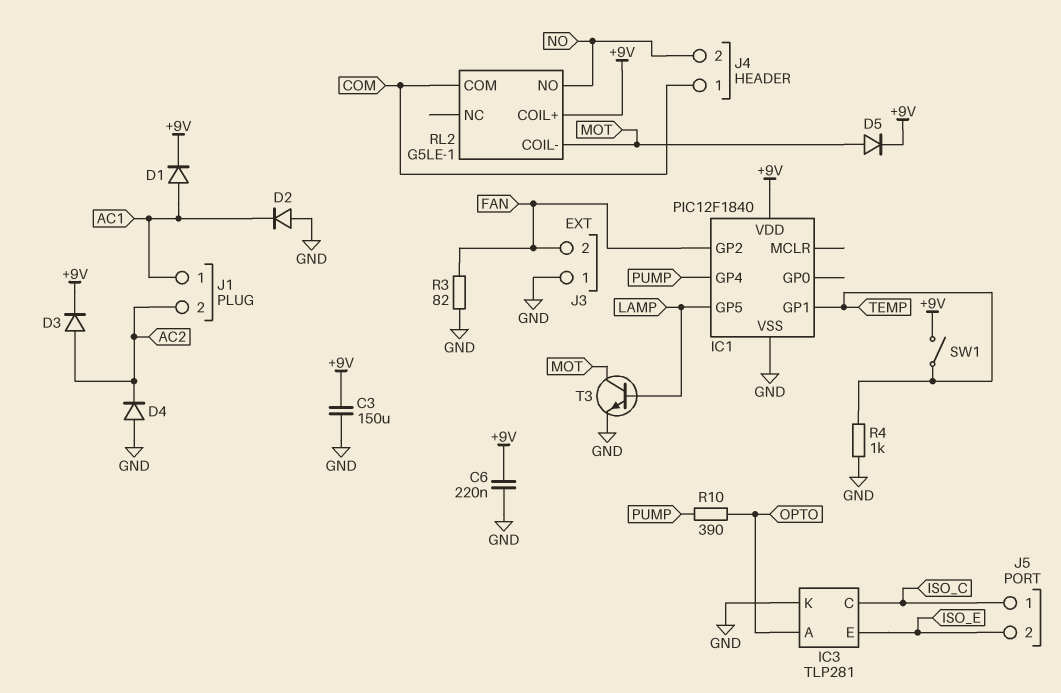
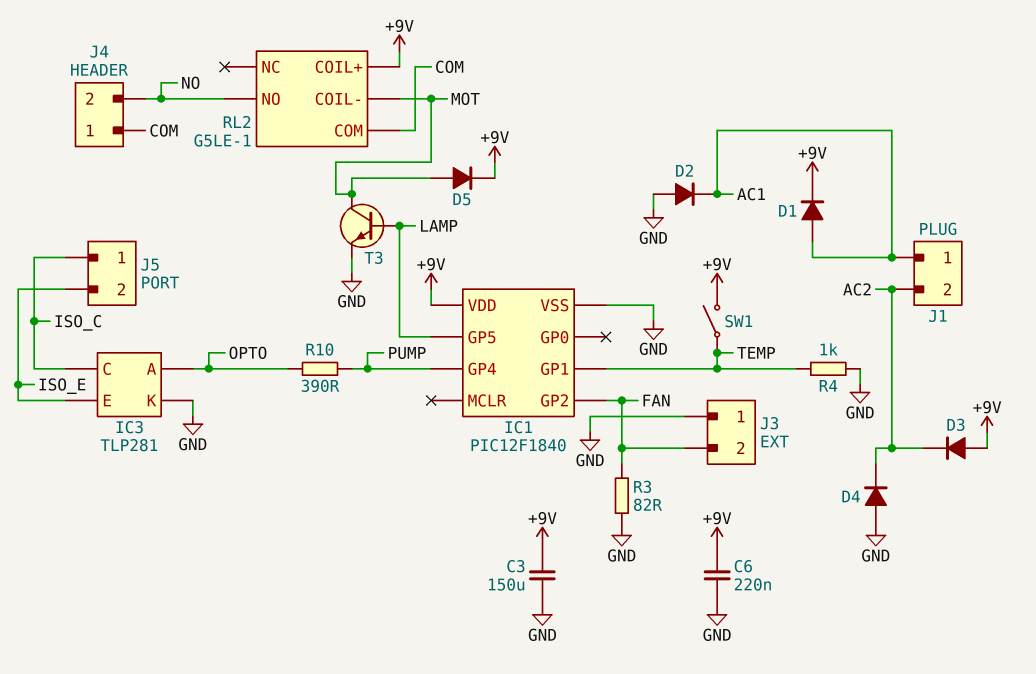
D3: diode (A AC2, K +9V) -> diode (A +9V, K AC2)

